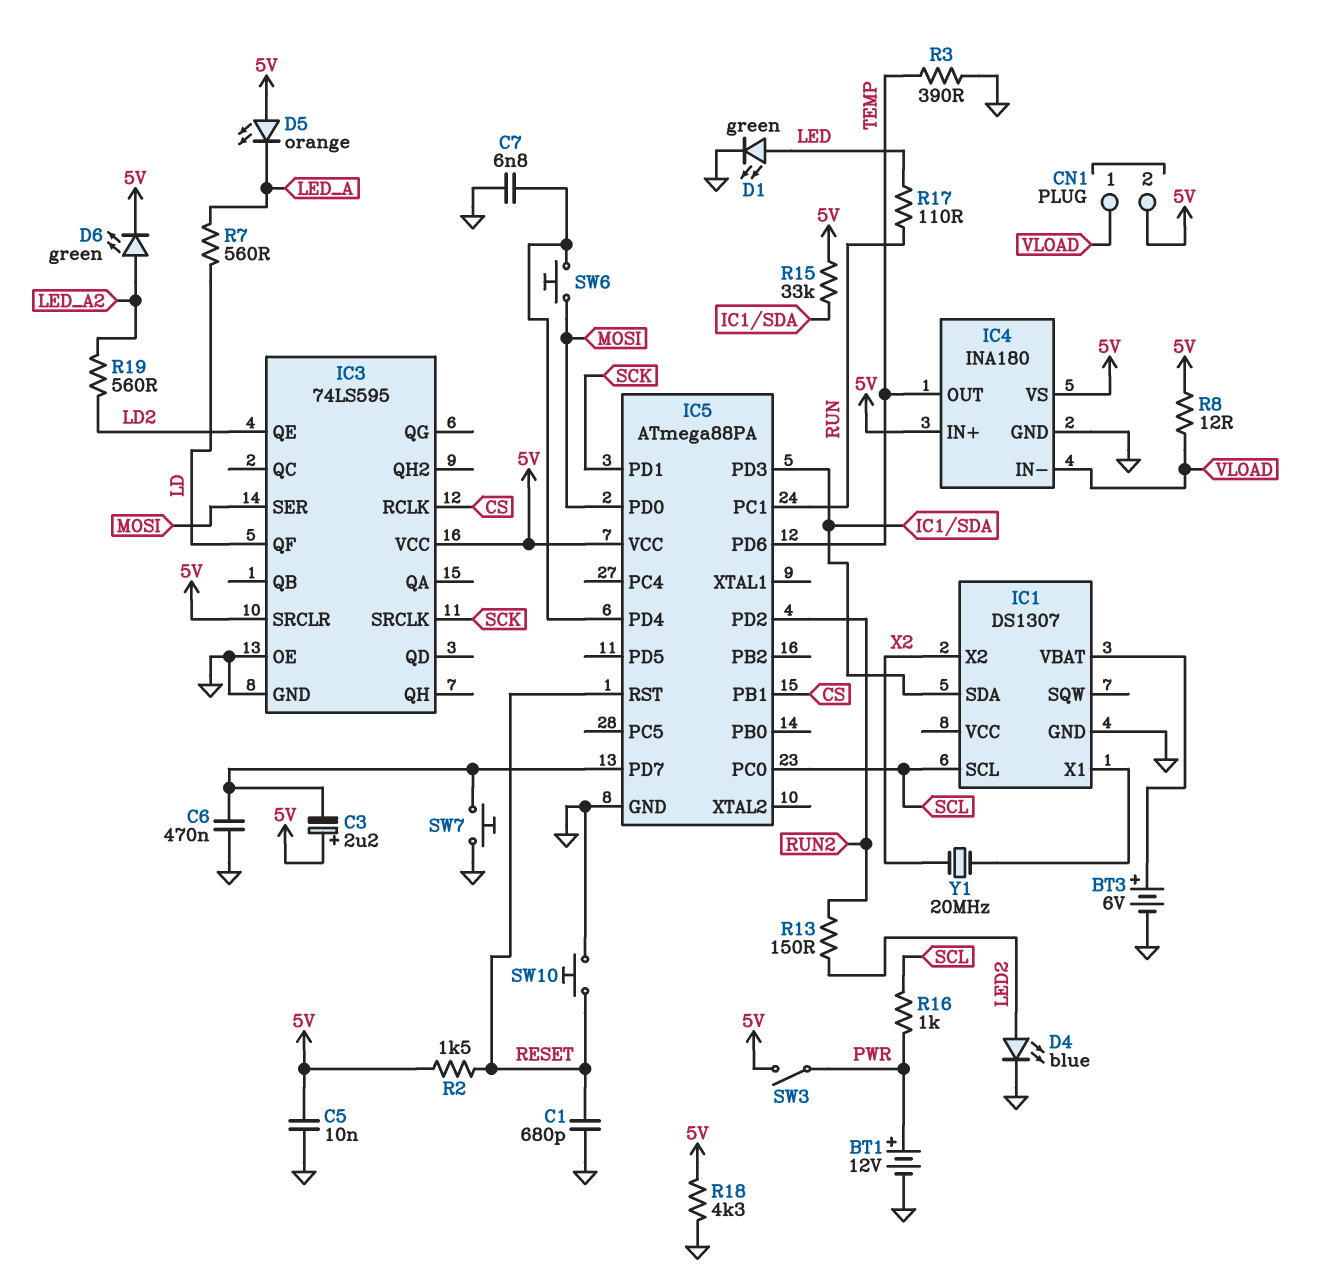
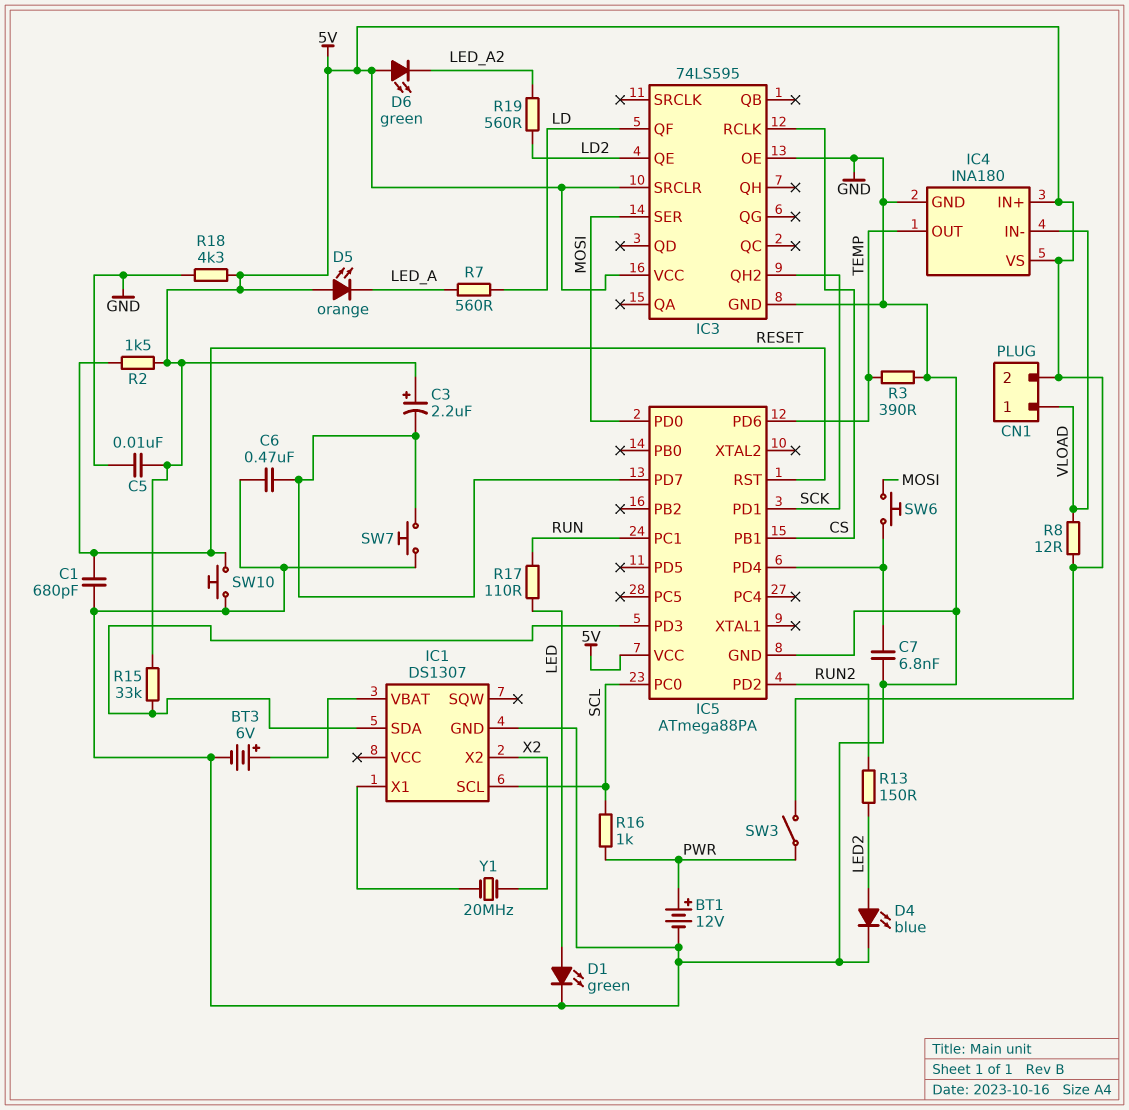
D6: LED green (A LED_A2, K 5V) -> LED green (A 5V, K LED_A2)
IC3 pin QH2: none -> SCK
IC3 pin SRCLK: SCK -> none

